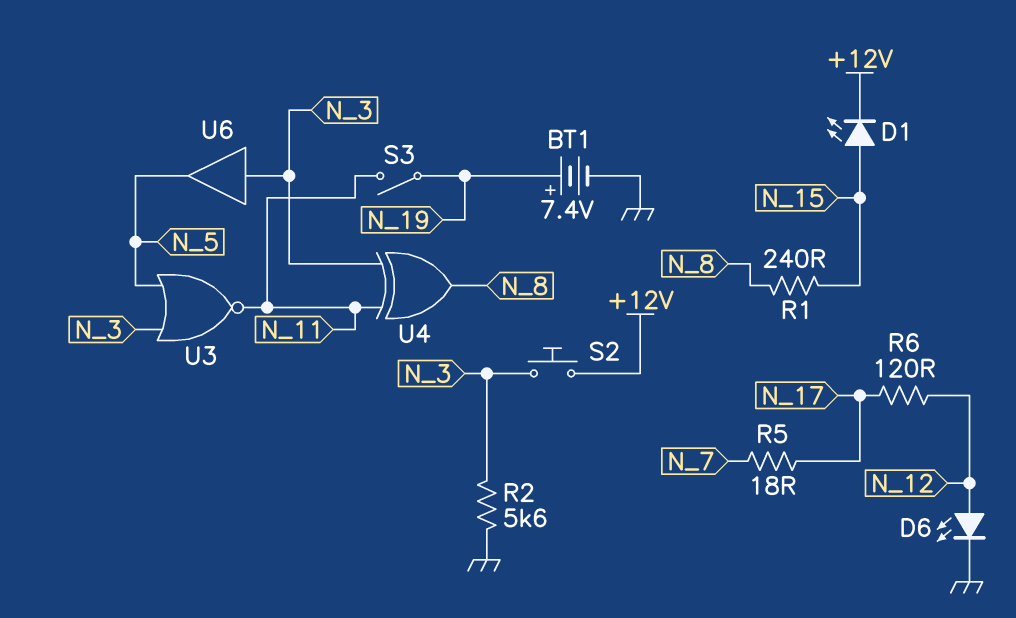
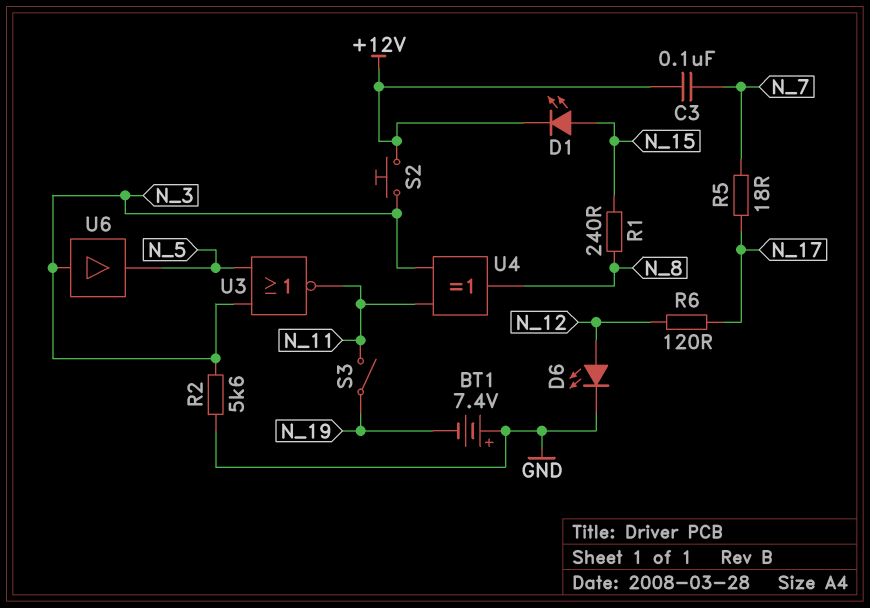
BT1: 7.4V (plus N_19, minus GND) -> 7.4V (plus GND, minus N_19)
C3: none -> 100nF (+12V, N_7)

